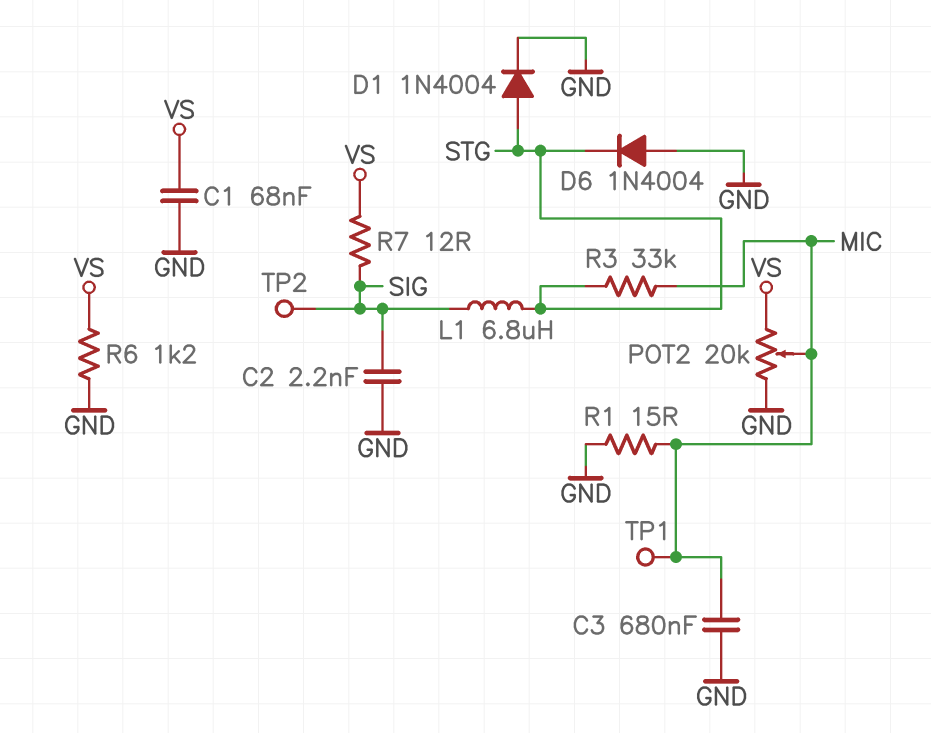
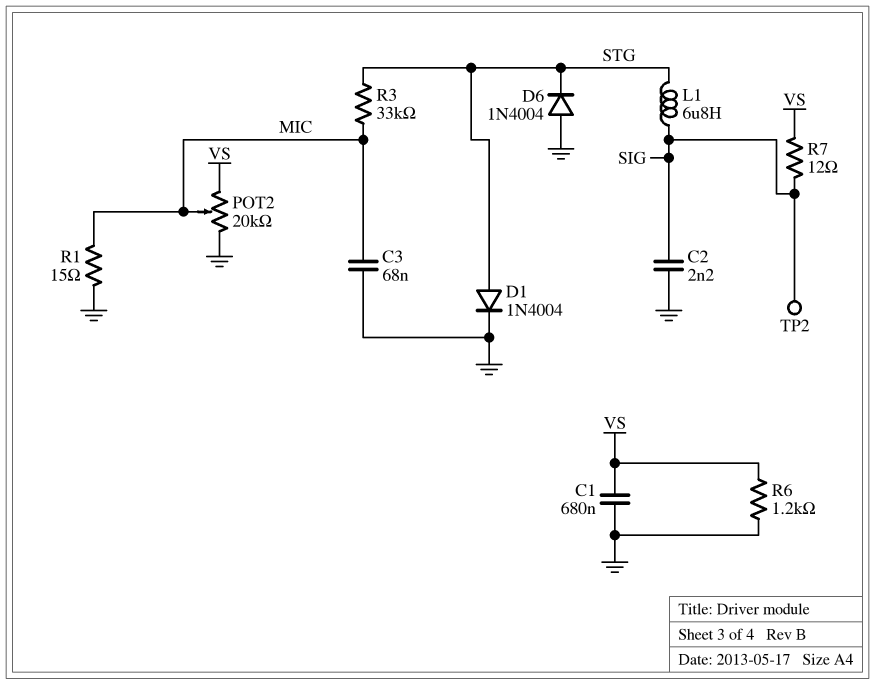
C1: 68nF (GND, VS) -> 680nF (GND, VS)
C3: 680nF (GND, MIC) -> 68nF (GND, MIC)
TP1: test point (MIC) -> none

